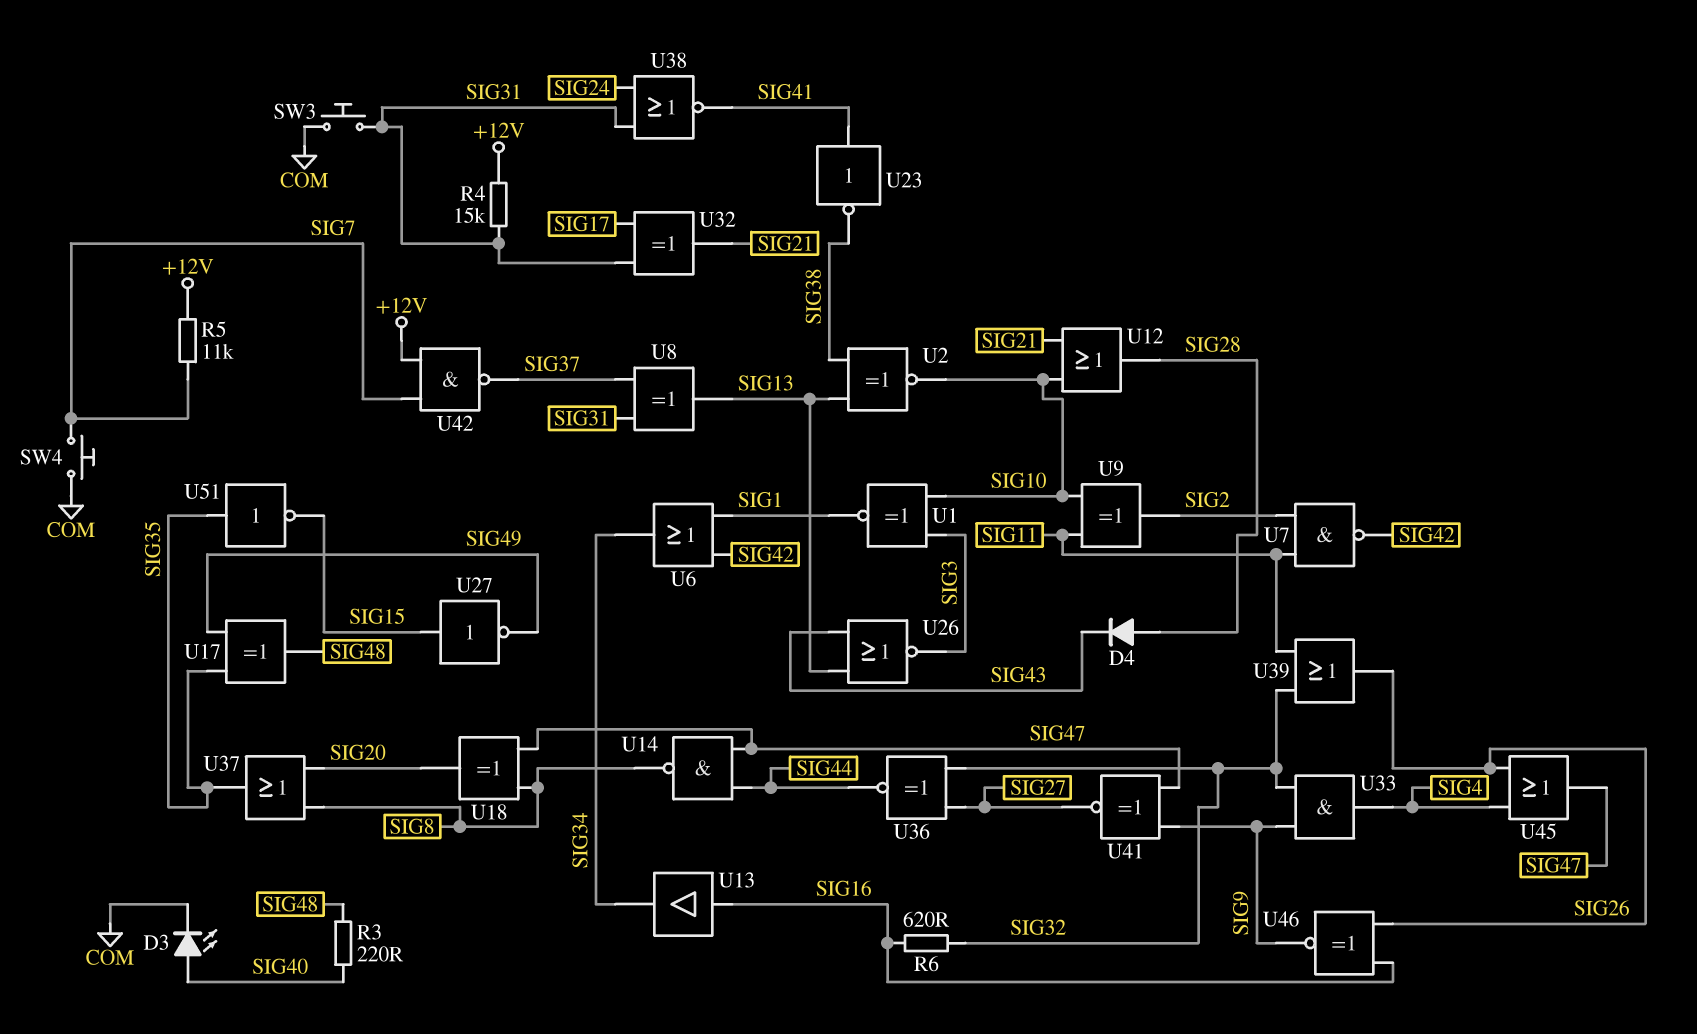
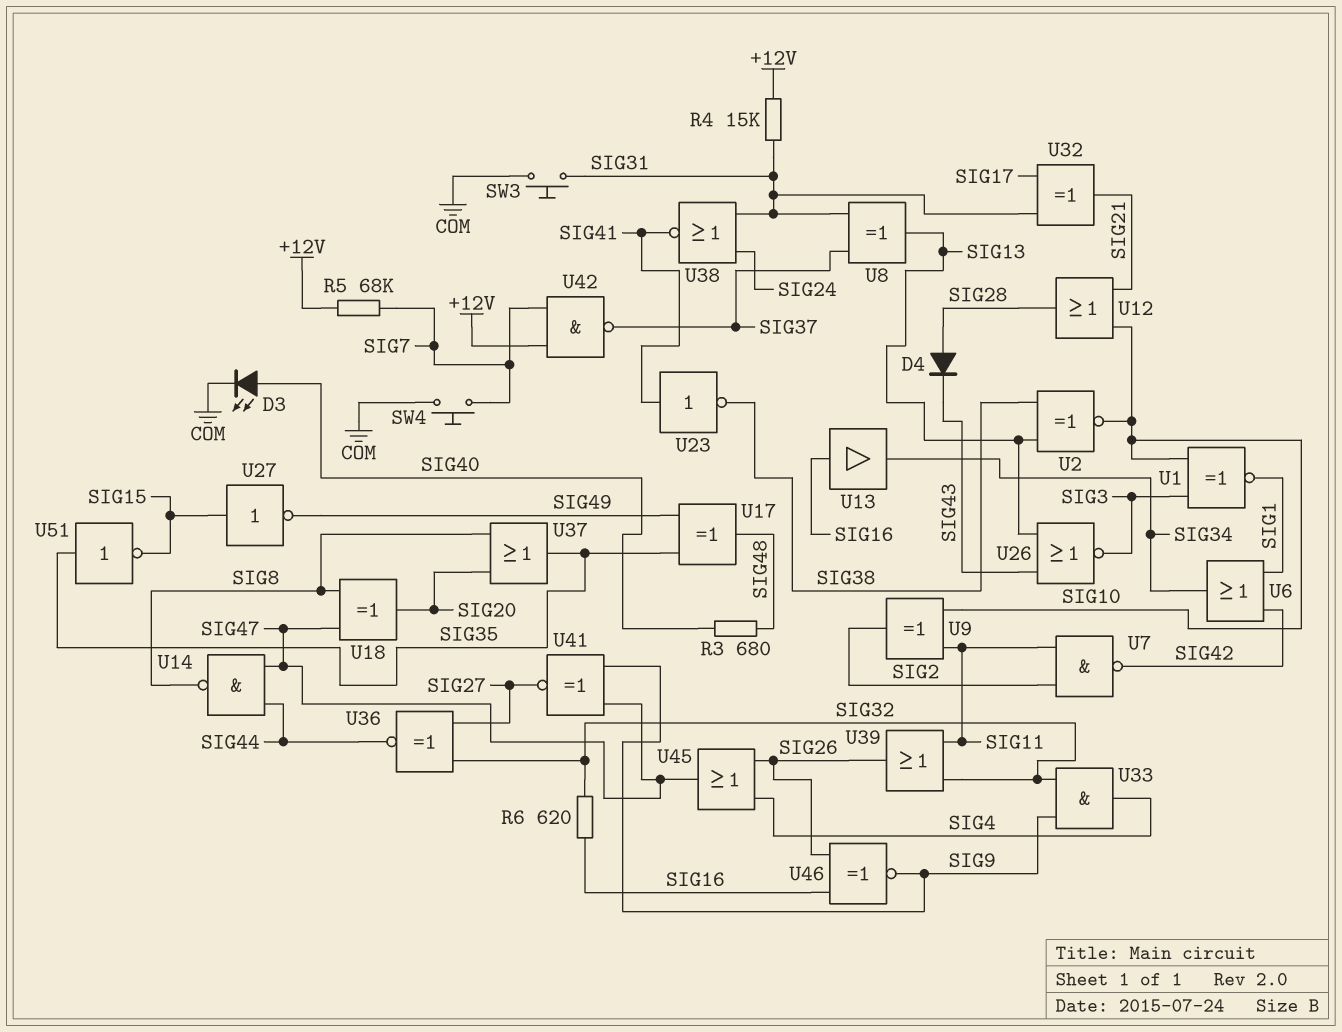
R3: 220 (SIG40, SIG48) -> 680 (SIG40, SIG48)
R5: 11k (+12V, SIG7) -> 68k (+12V, SIG7)

